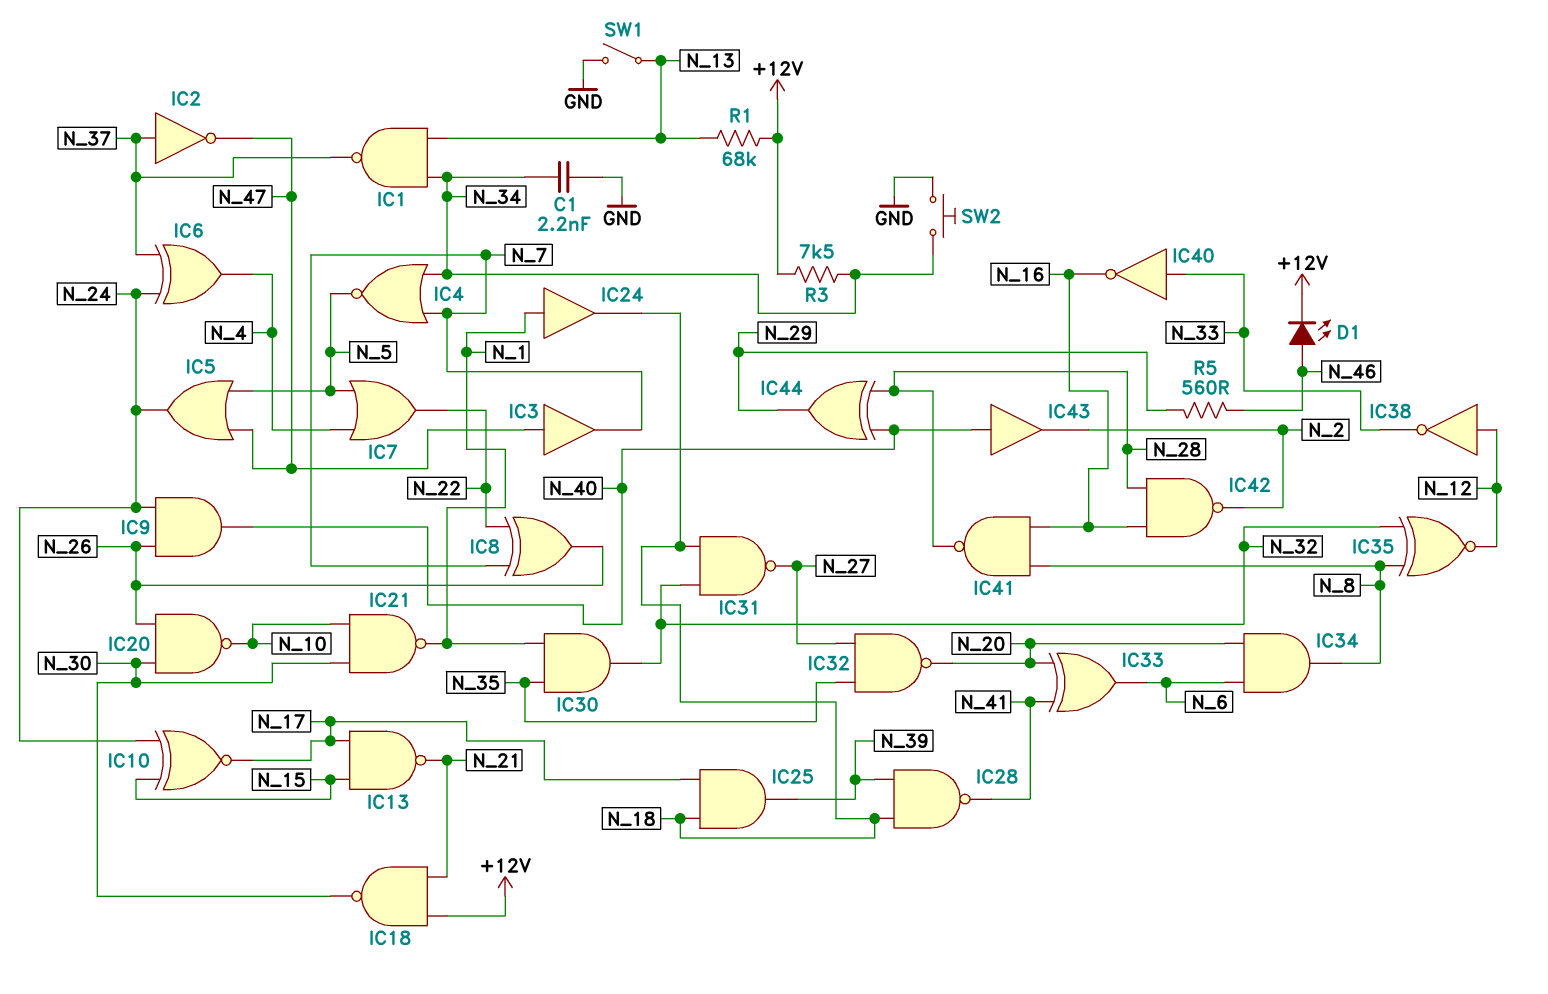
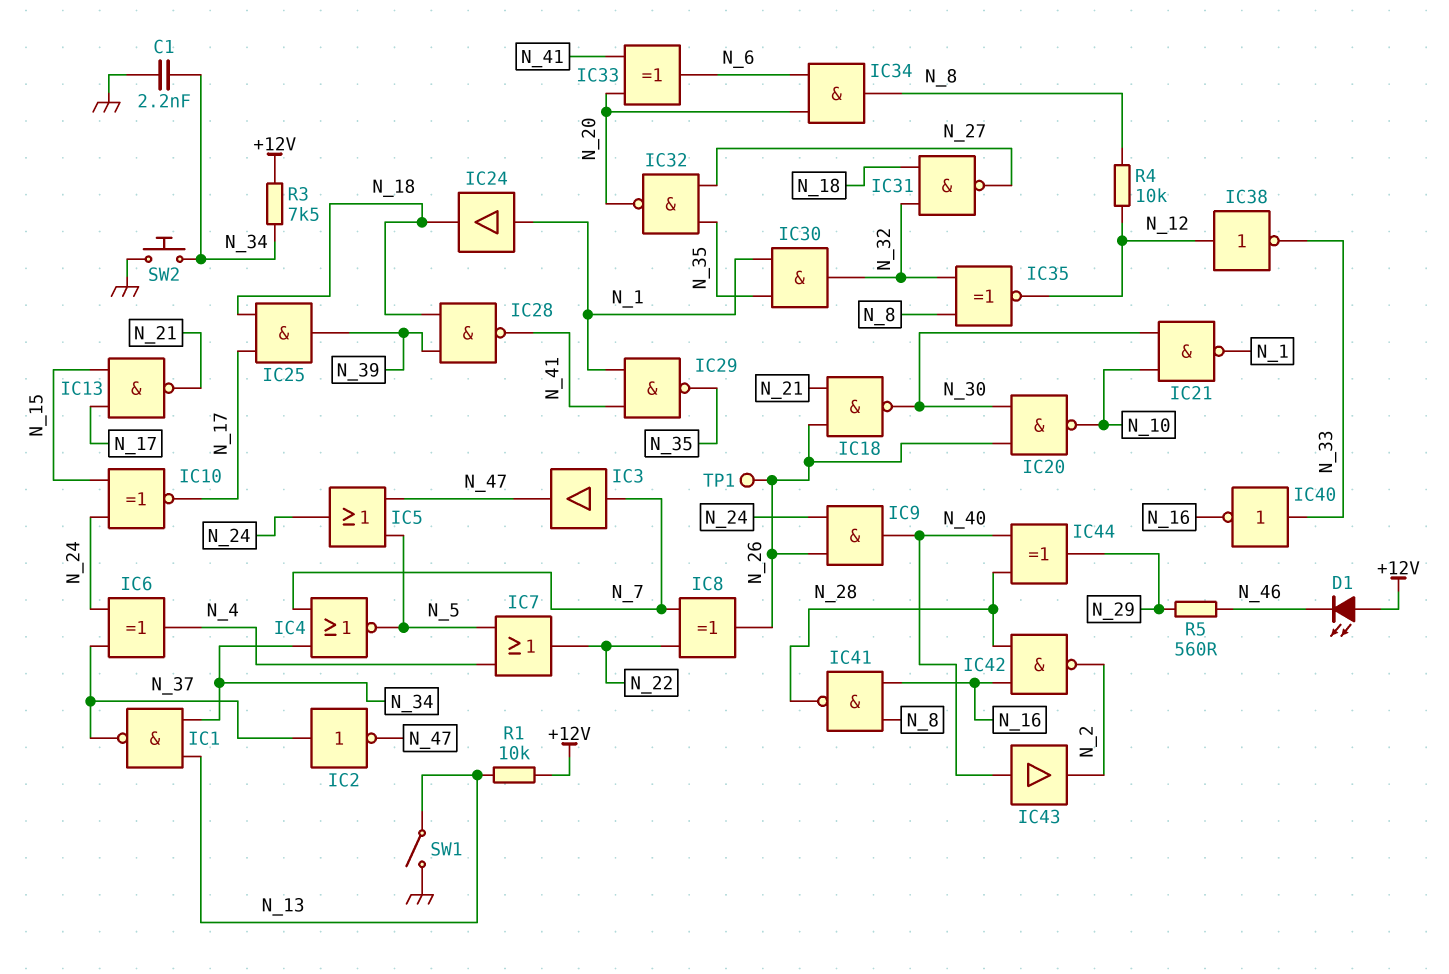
D1: LED (A N_46, K +12V) -> LED (A +12V, K N_46)
IC3: buffer (in N_47, out N_7) -> buffer (in N_7, out N_47)
IC18: NAND (in +12V, in N_21, out N_30) -> NAND (in N_21, in N_26, out N_30)
IC29: none -> NAND (in N_1, in N_41, out N_35)
R1: 68k (+12V, N_13) -> 10k (+12V, N_13)
R4: none -> 10k (N_8, N_12)
TP1: none -> test point (N_26)

